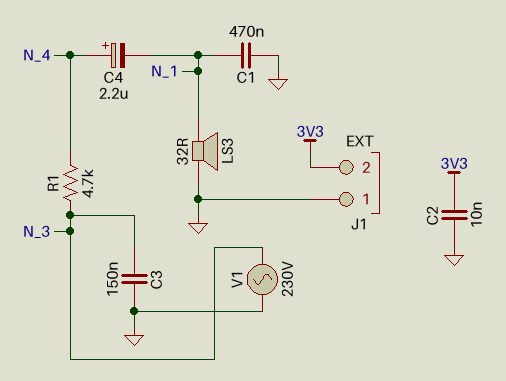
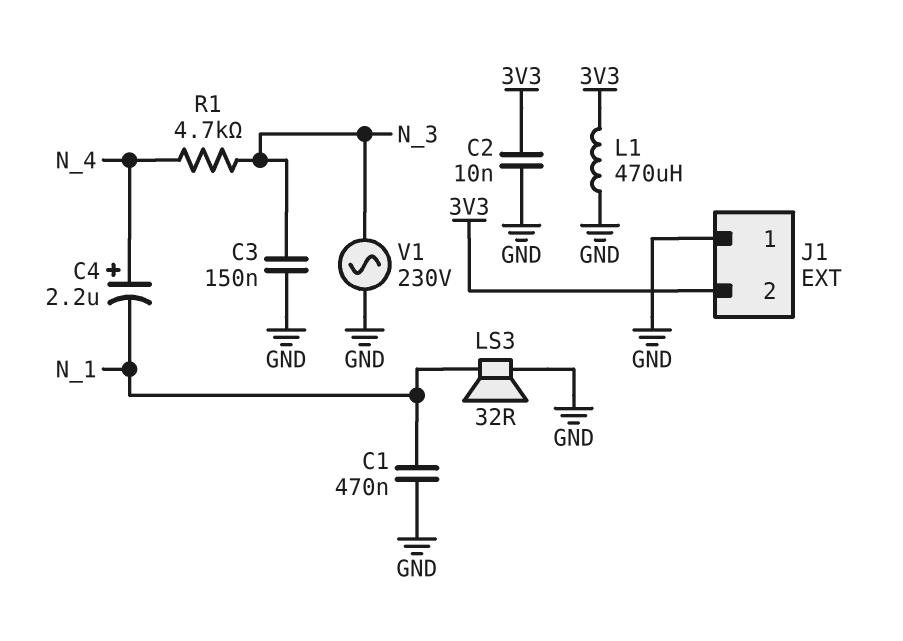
L1: none -> 470uH (3V3, GND)

